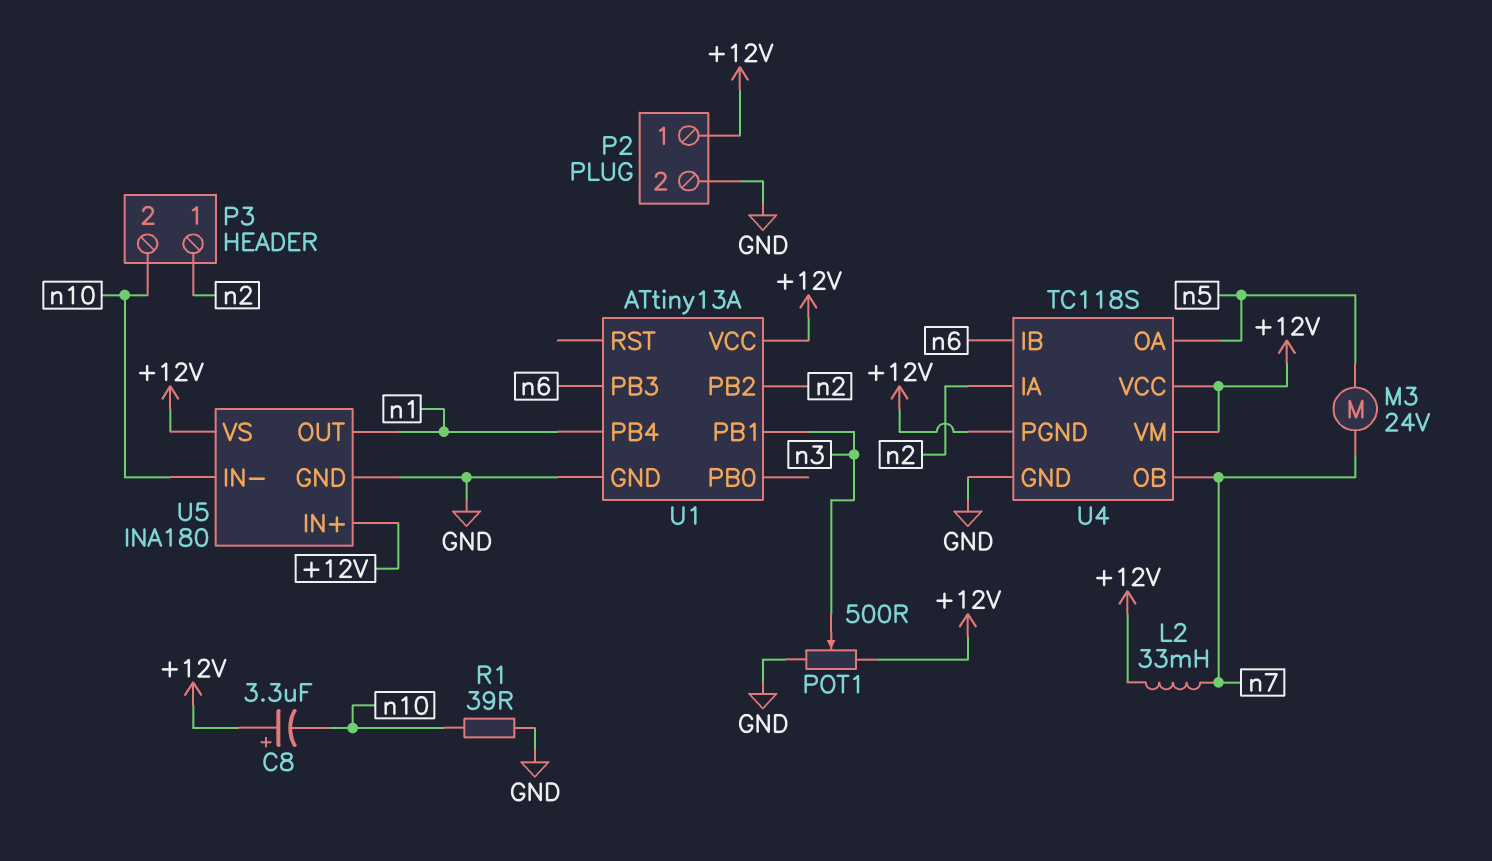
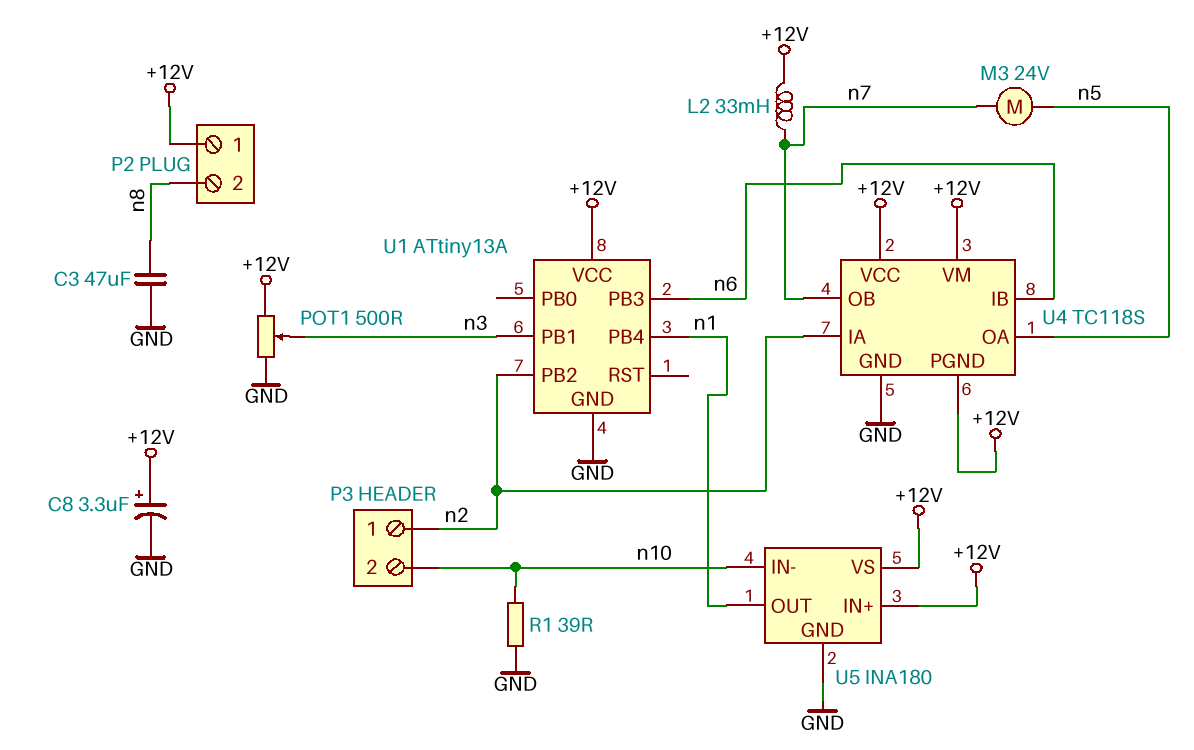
C3: none -> 47uF (GND, n8)
C8: 3.3uF (plus +12V, minus n10) -> 3.3uF (plus +12V, minus GND)
P2 pin 2: GND -> n8

